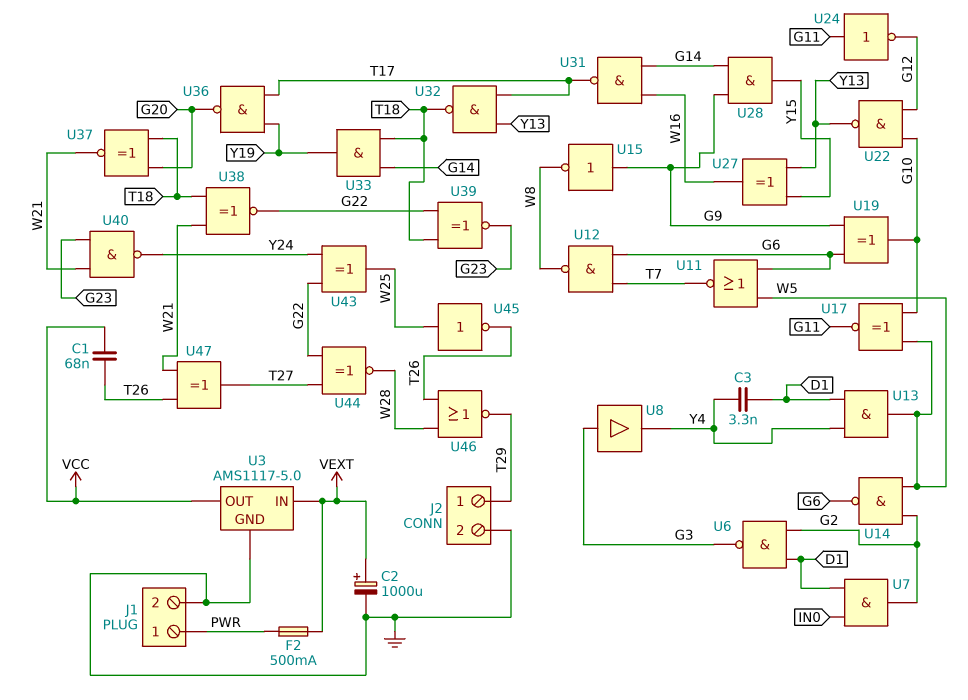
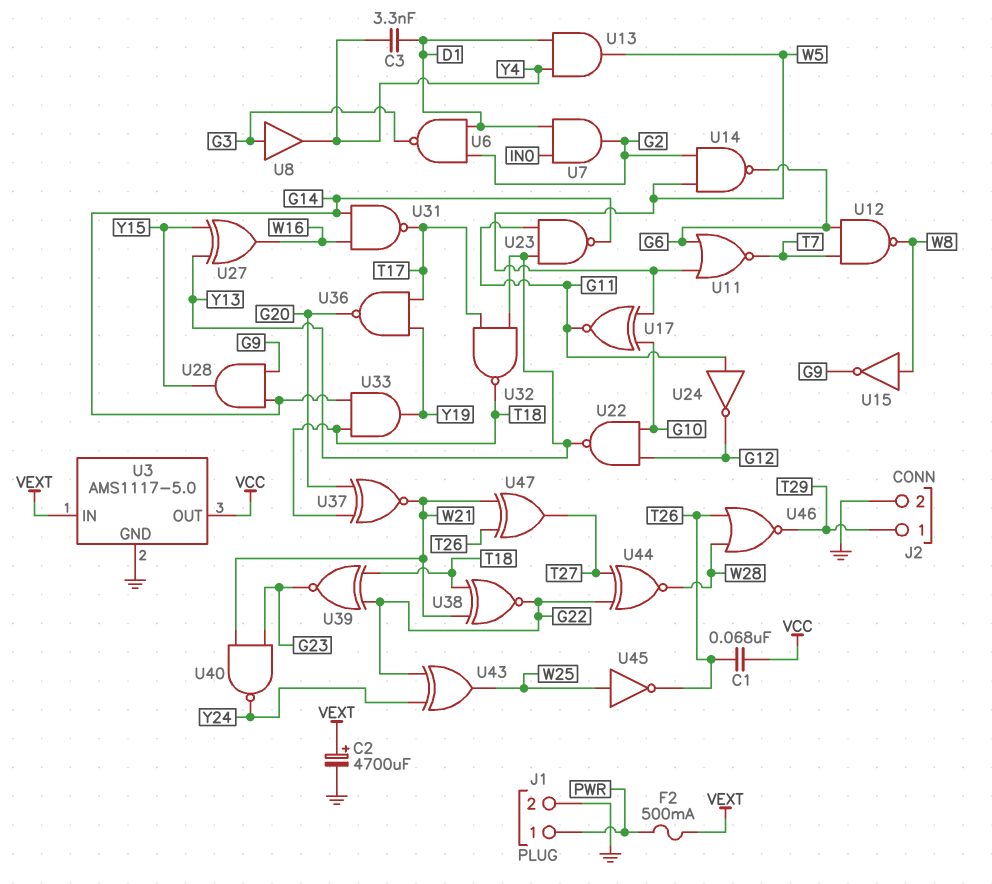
C2: 1000uF (plus VEXT, minus GND) -> 4700uF (plus VEXT, minus GND)
U15: NOT (in G9, out W8) -> NOT (in W8, out G9)
U19: XOR (in G6, in G9, out G10) -> none
U23: none -> NAND (in G11, in Y13, out G14)

